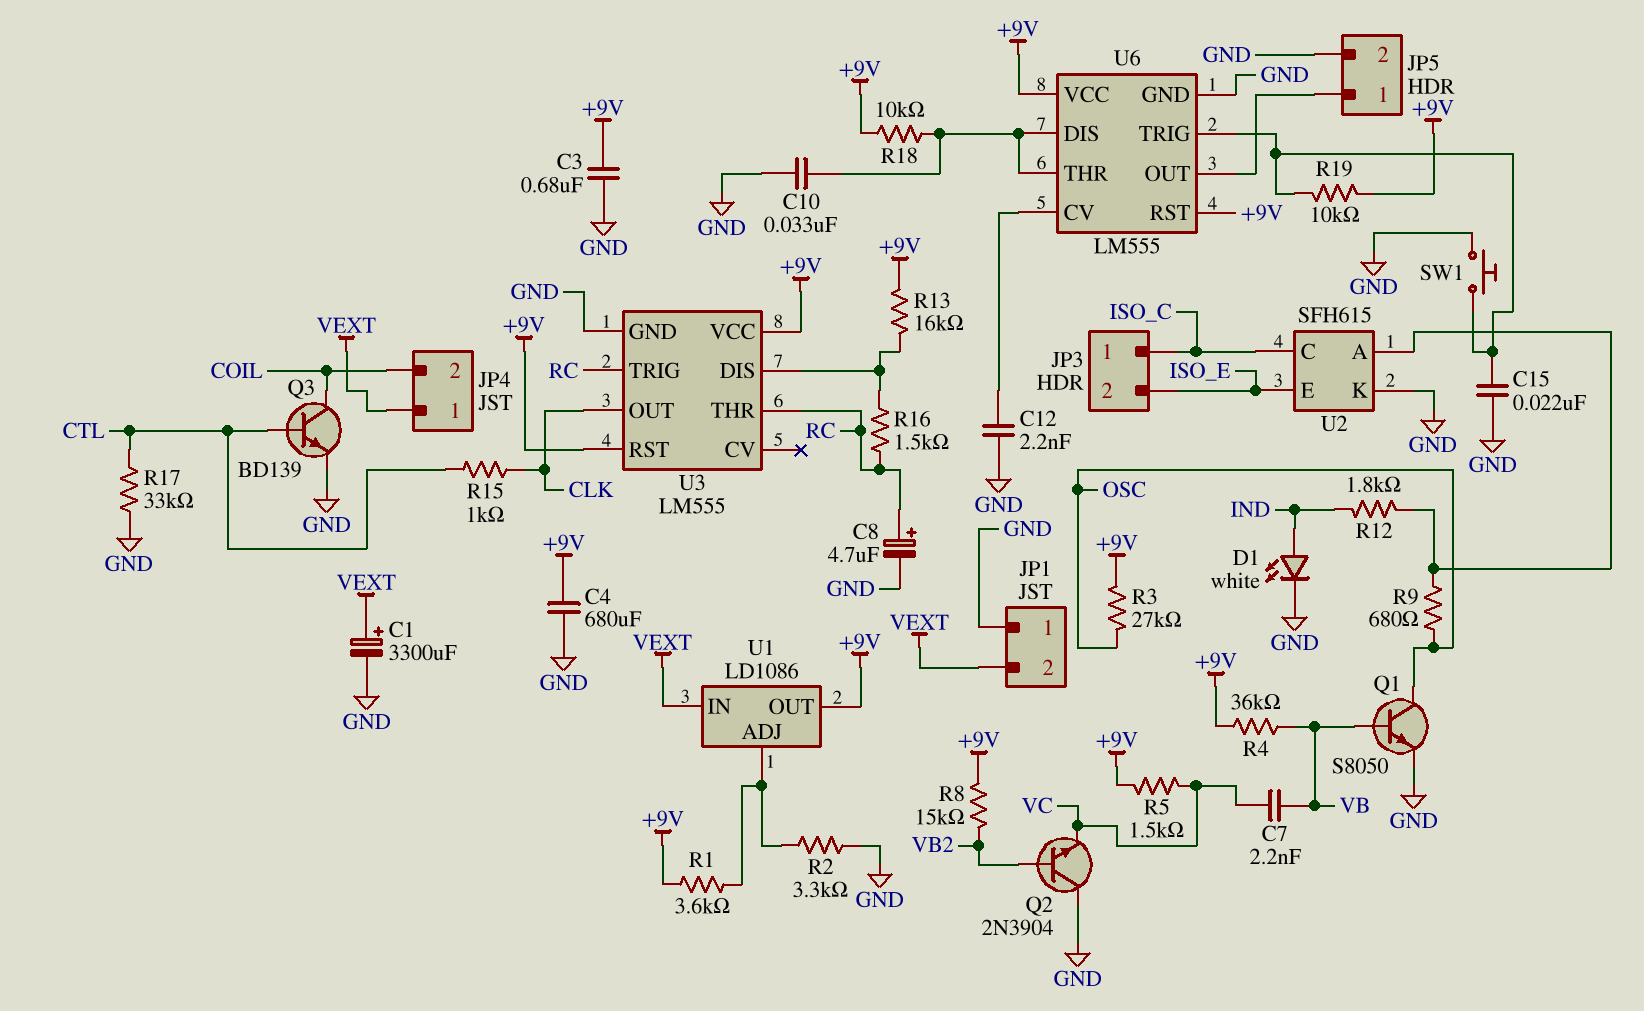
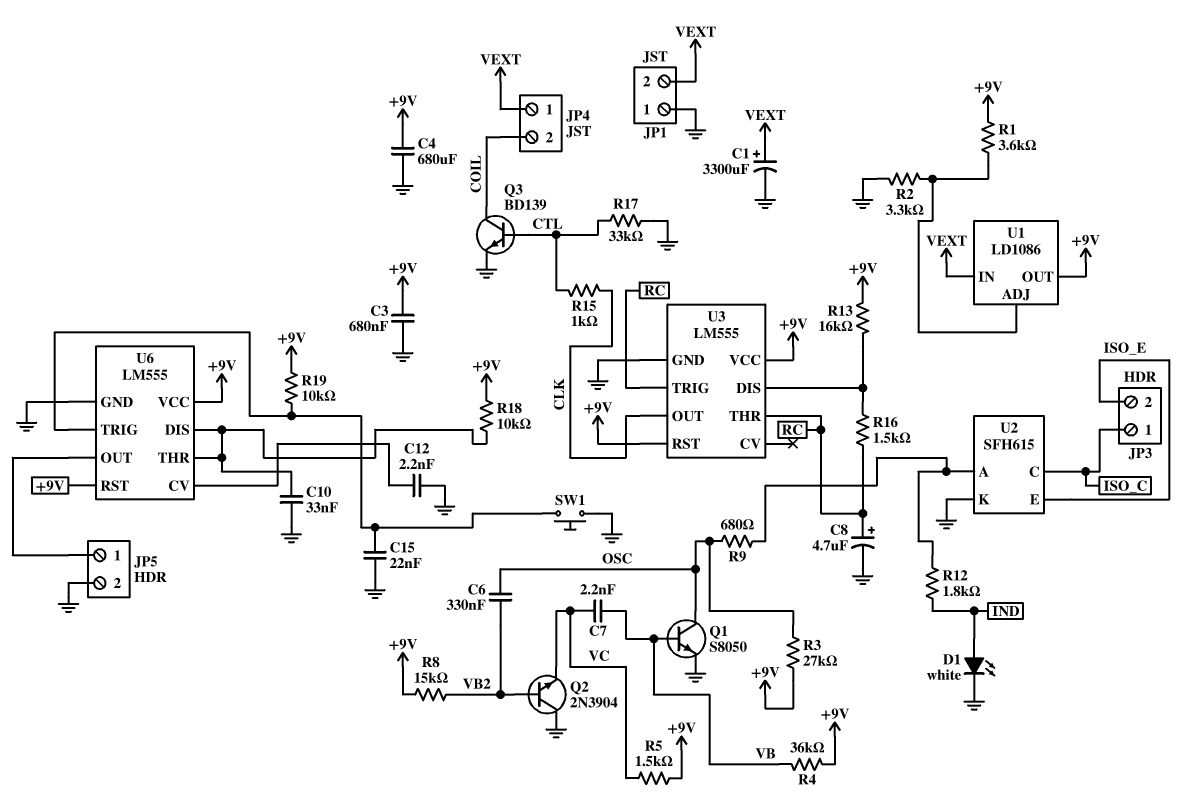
C6: none -> 330nF (OSC, VB2)

